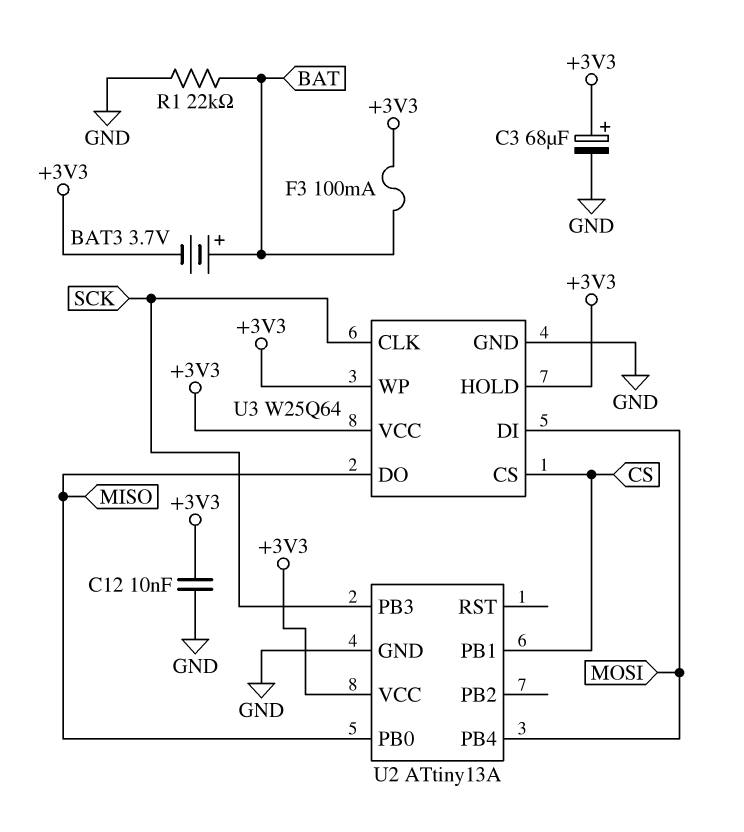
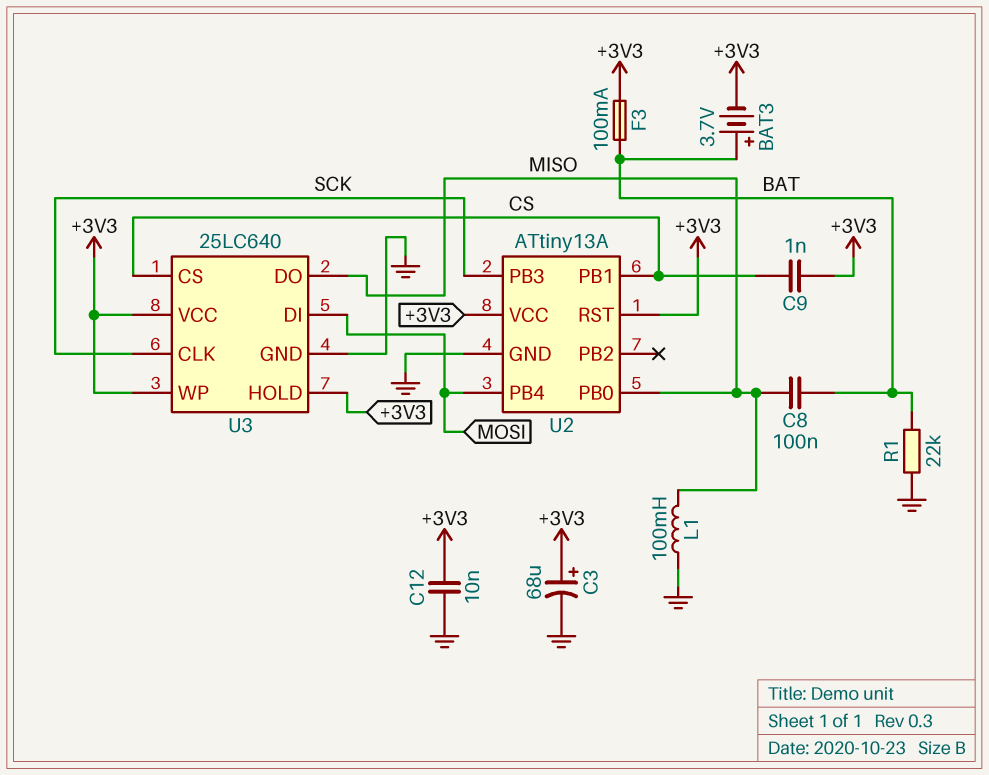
C8: none -> 100nF (BAT, MISO)
C9: none -> 1nF (+3V3, CS)
L1: none -> 100mH (GND, MISO)
U2 pin RST: none -> +3V3
U3: W25Q64 -> 25LC640

